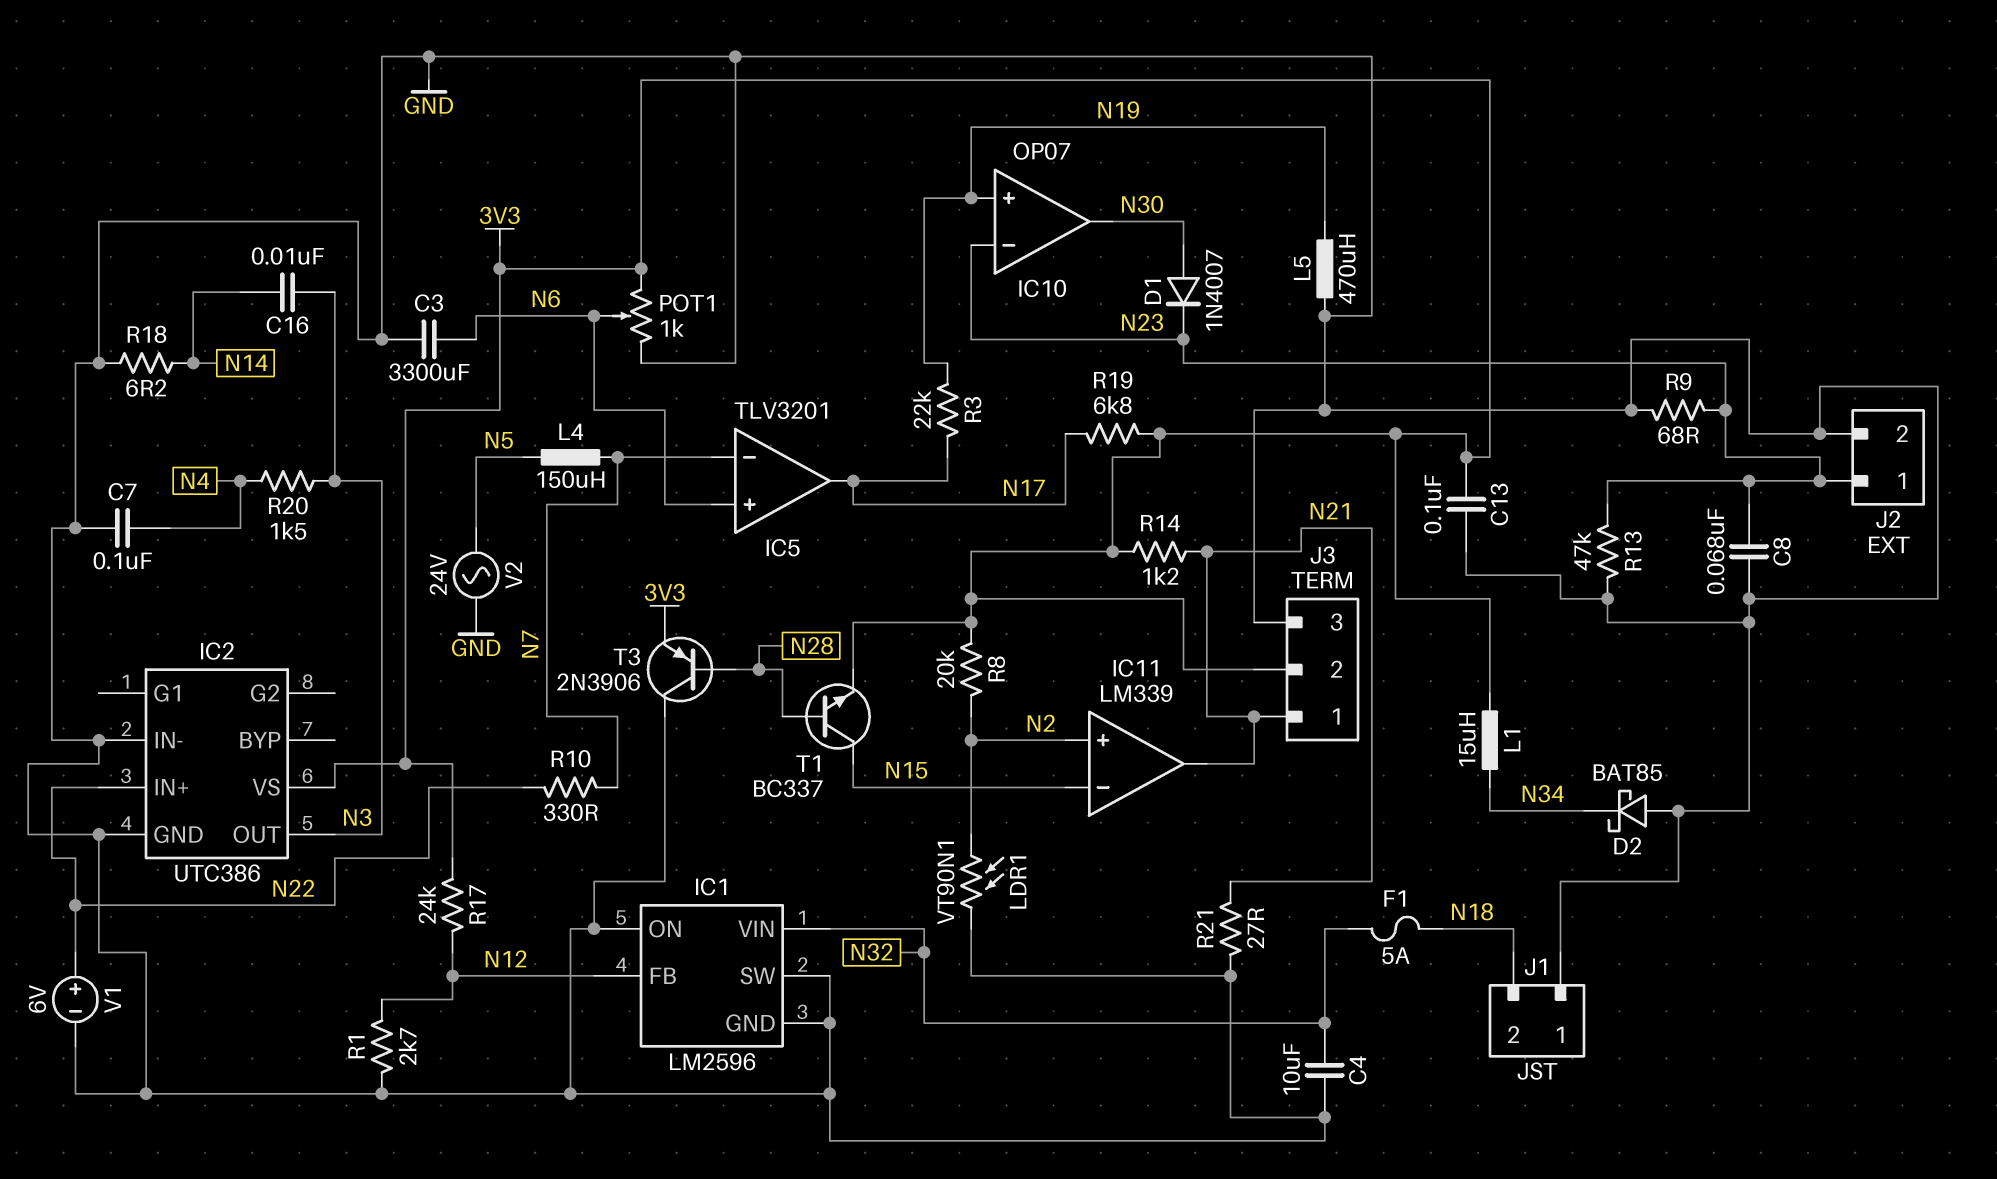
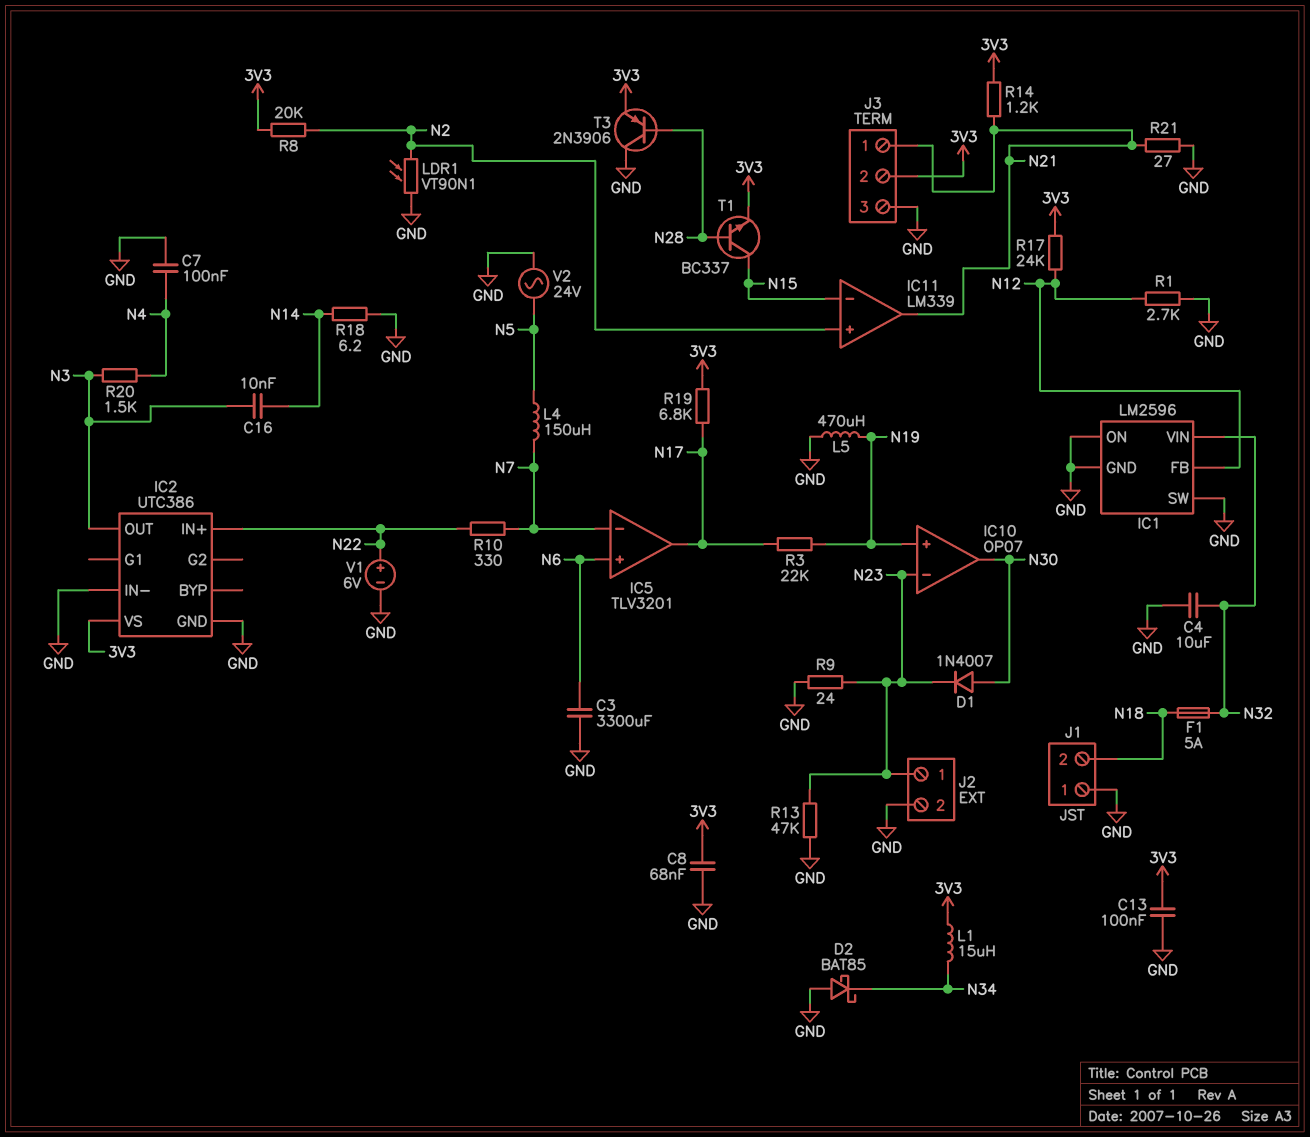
C8: 68nF (GND, N23) -> 68nF (3V3, GND)
POT1: 1k (3V3, GND, wiper N6) -> none
R9: 68 (GND, N23) -> 24 (GND, N23)

